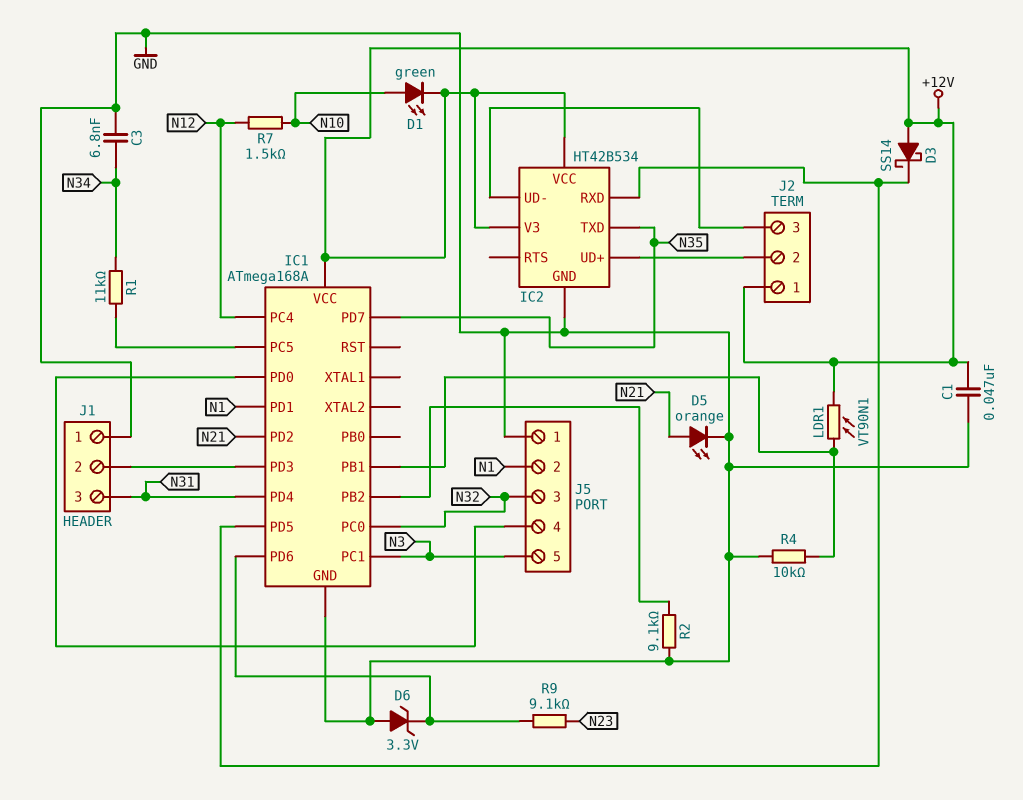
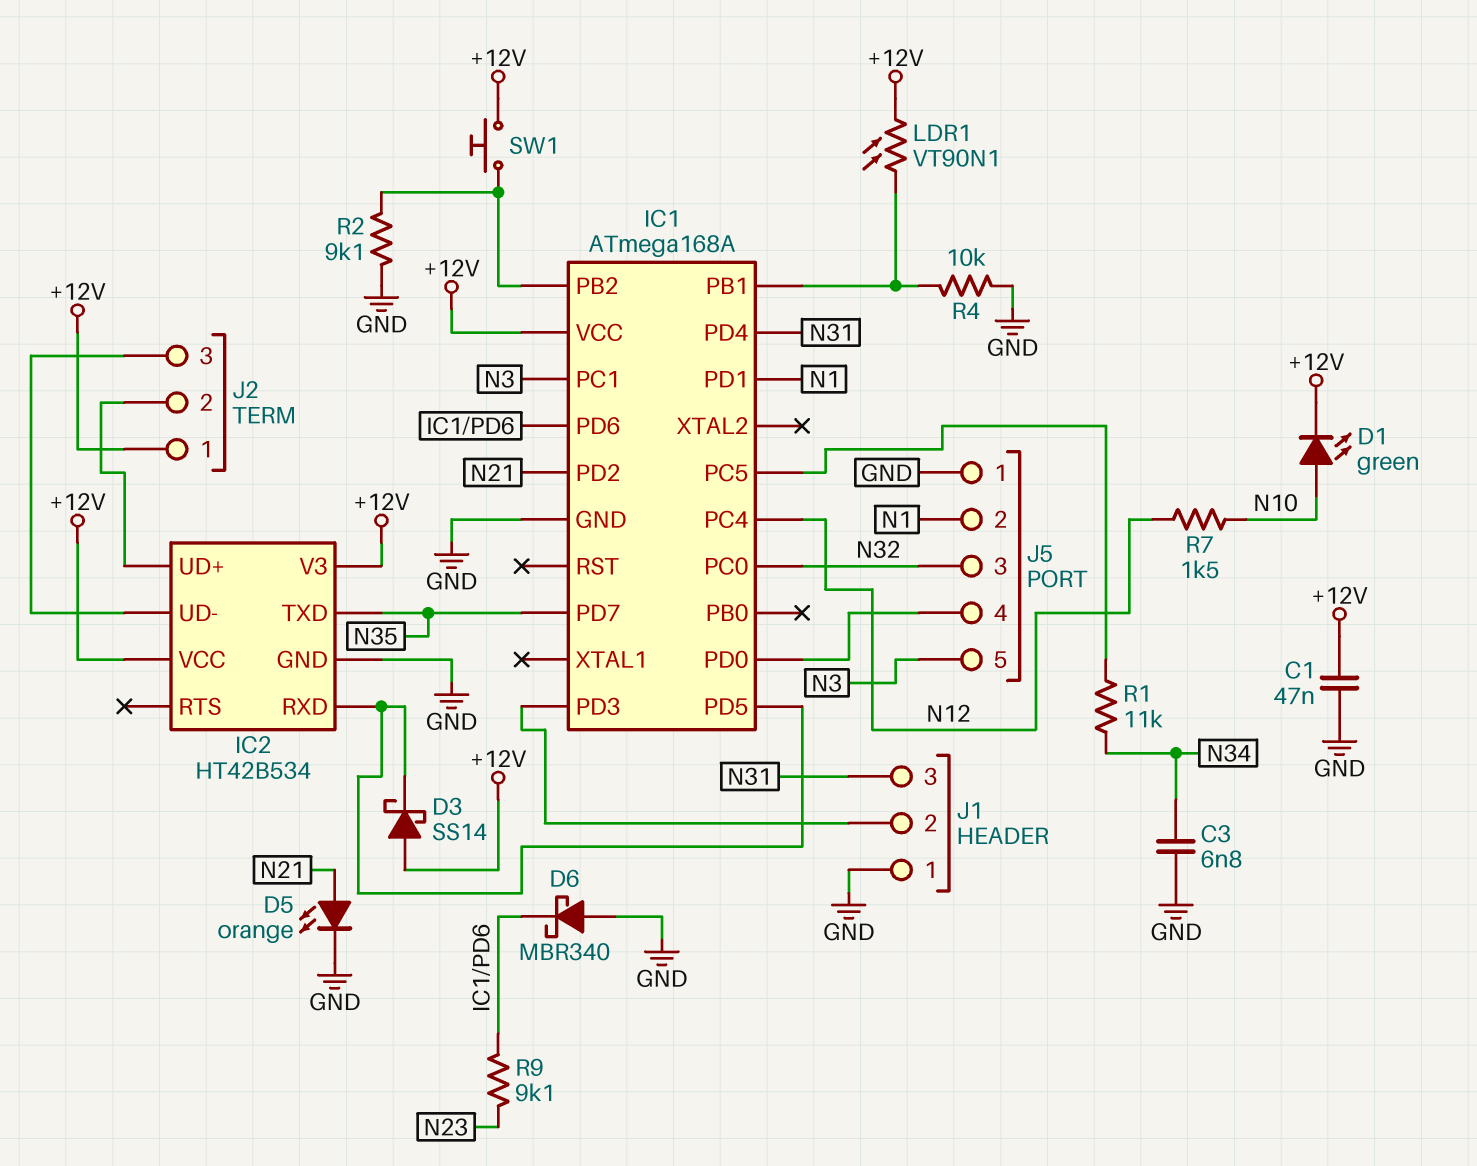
D6: zener 3.3V (A GND, K IC1/PD6) -> schottky MBR340 (A GND, K IC1/PD6)
SW1: none -> button (+12V, IC1/PB2)

